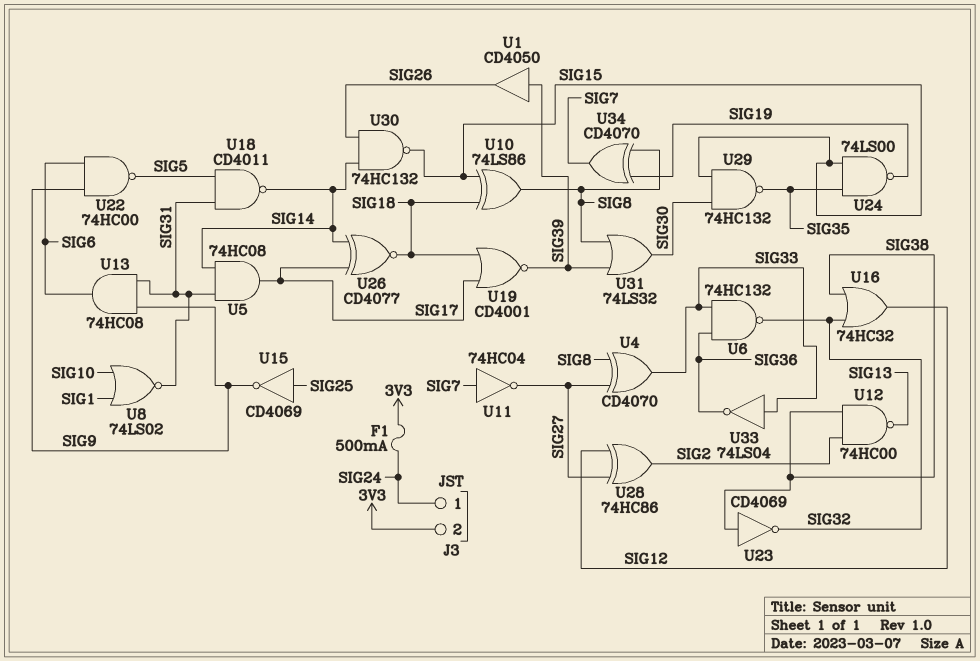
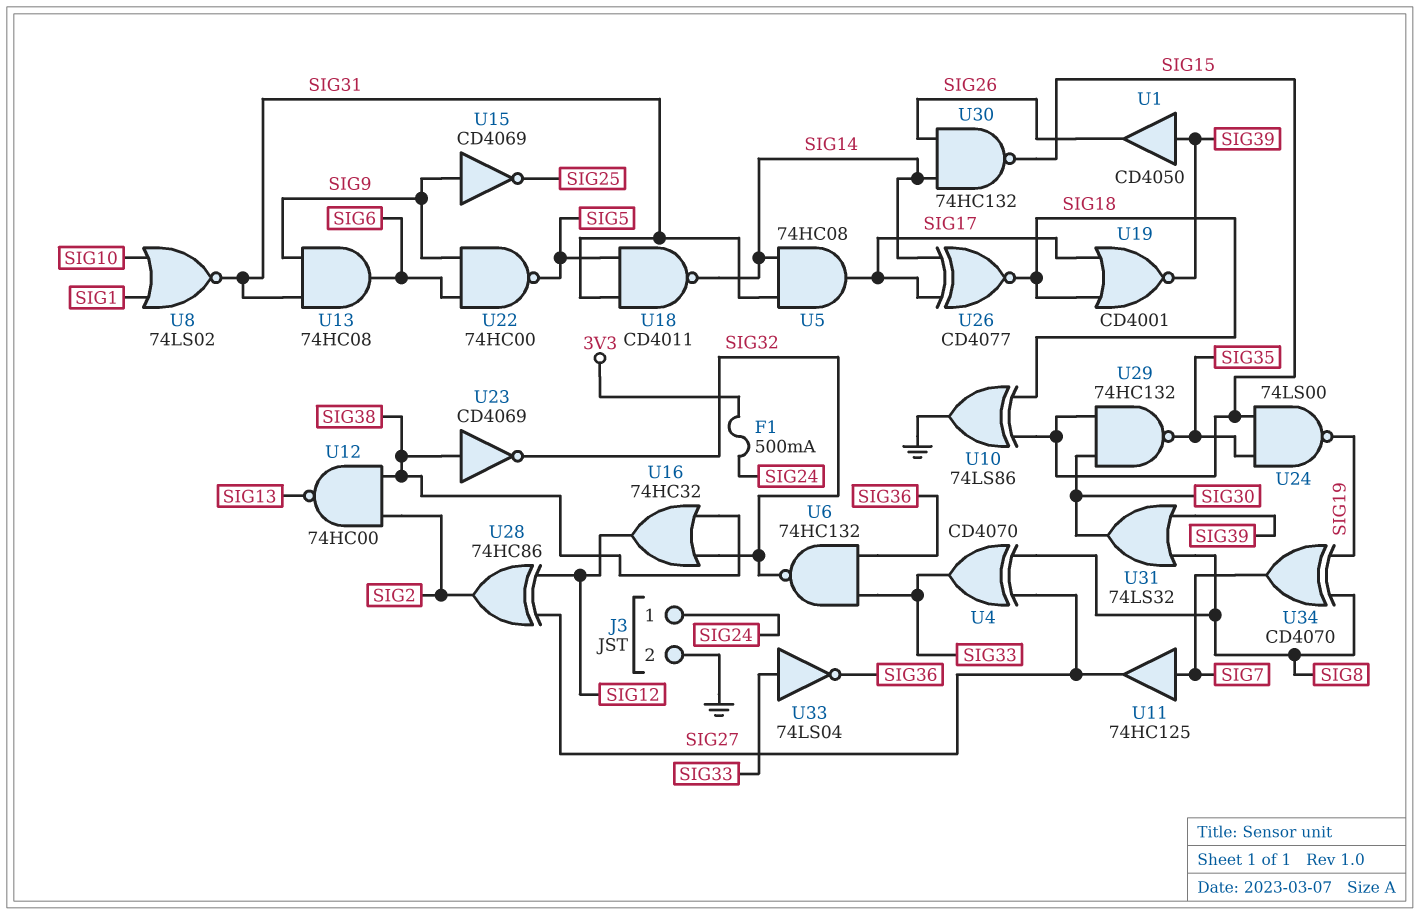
J3 pin 2: 3V3 -> GND
U10: XOR 74LS86 (in SIG15, in SIG18, out SIG8) -> XOR 74LS86 (in SIG15, in SIG18, out GND)
U11: NOT 74HC04 (in SIG7, out SIG27) -> buffer 74HC125 (in SIG7, out SIG27)
U15: NOT CD4069 (in SIG25, out SIG9) -> NOT CD4069 (in SIG9, out SIG25)

